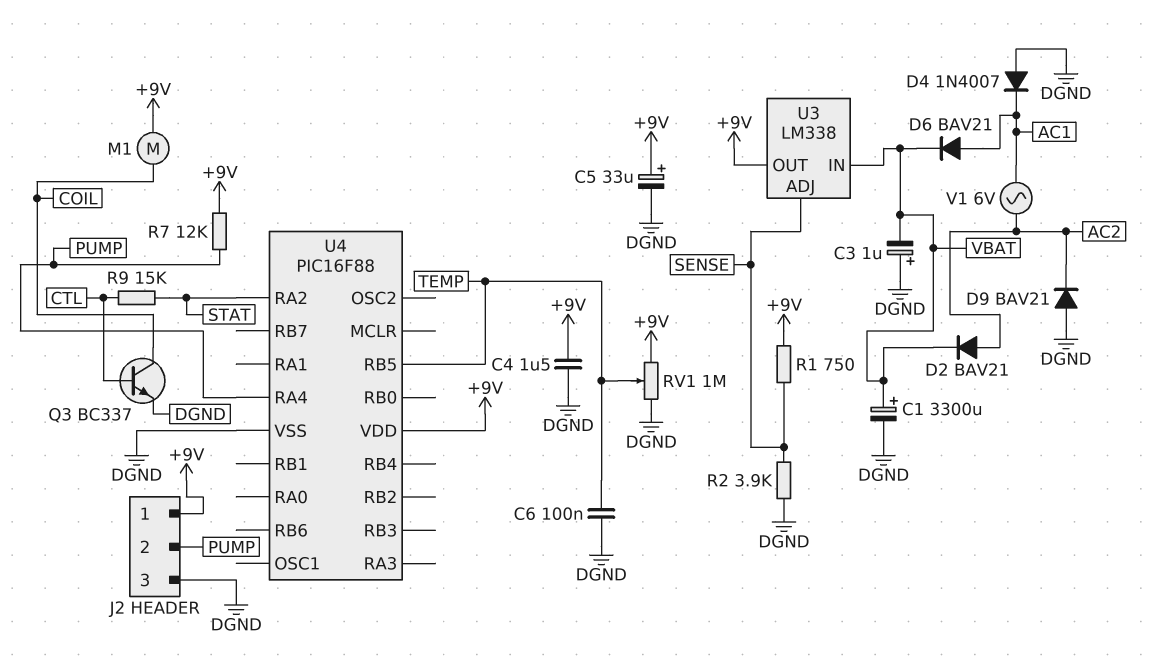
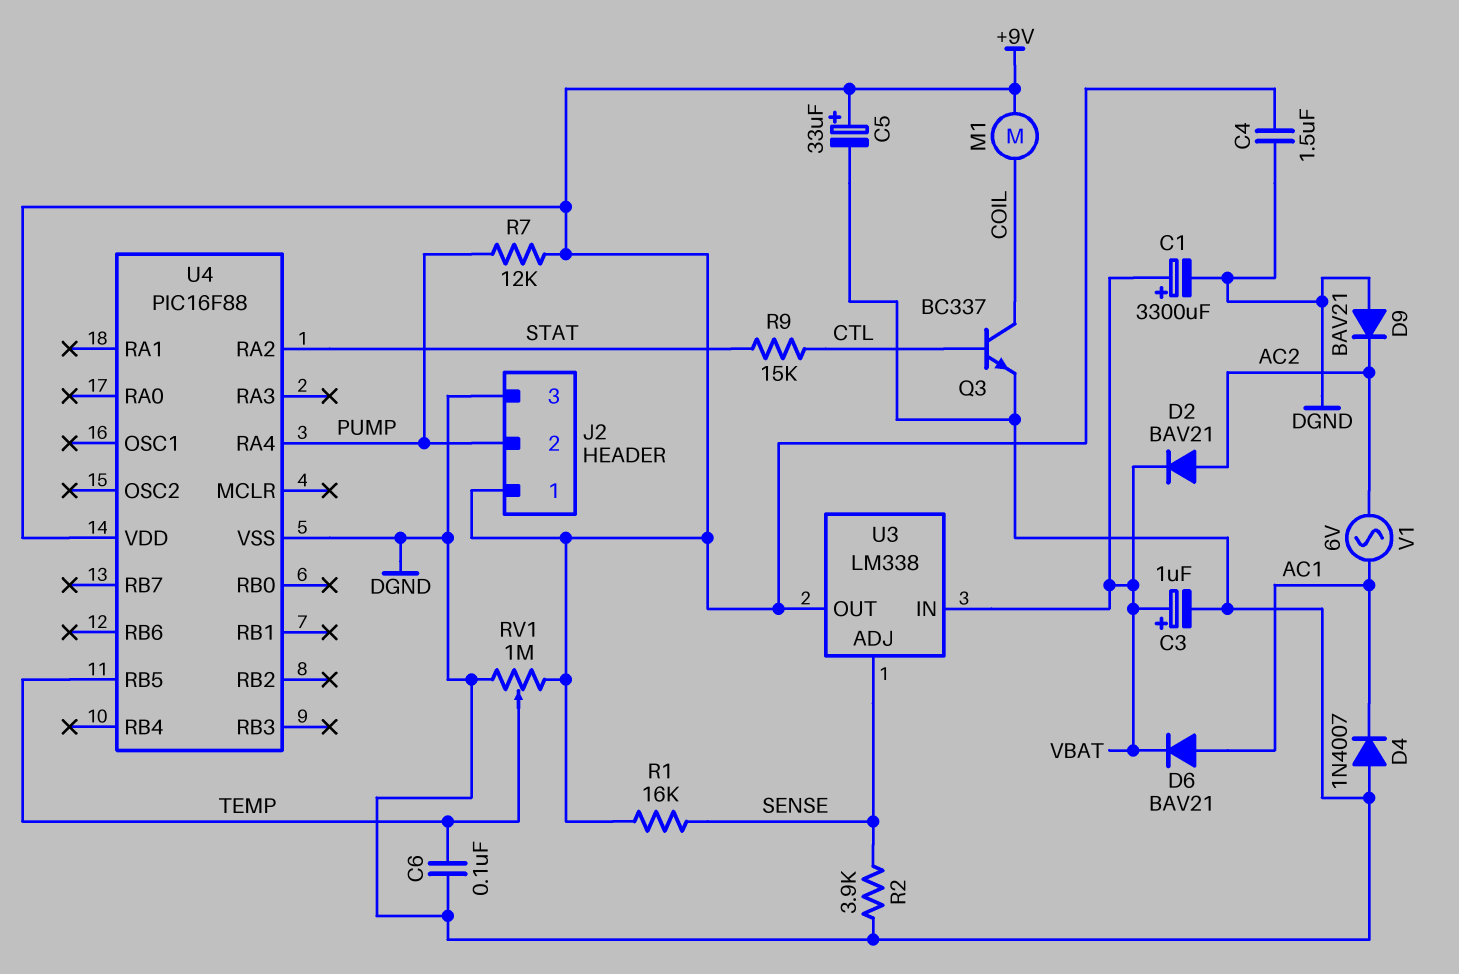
C3: 1uF (plus DGND, minus VBAT) -> 1uF (plus VBAT, minus DGND)
R1: 750 (+9V, SENSE) -> 16k (+9V, SENSE)

